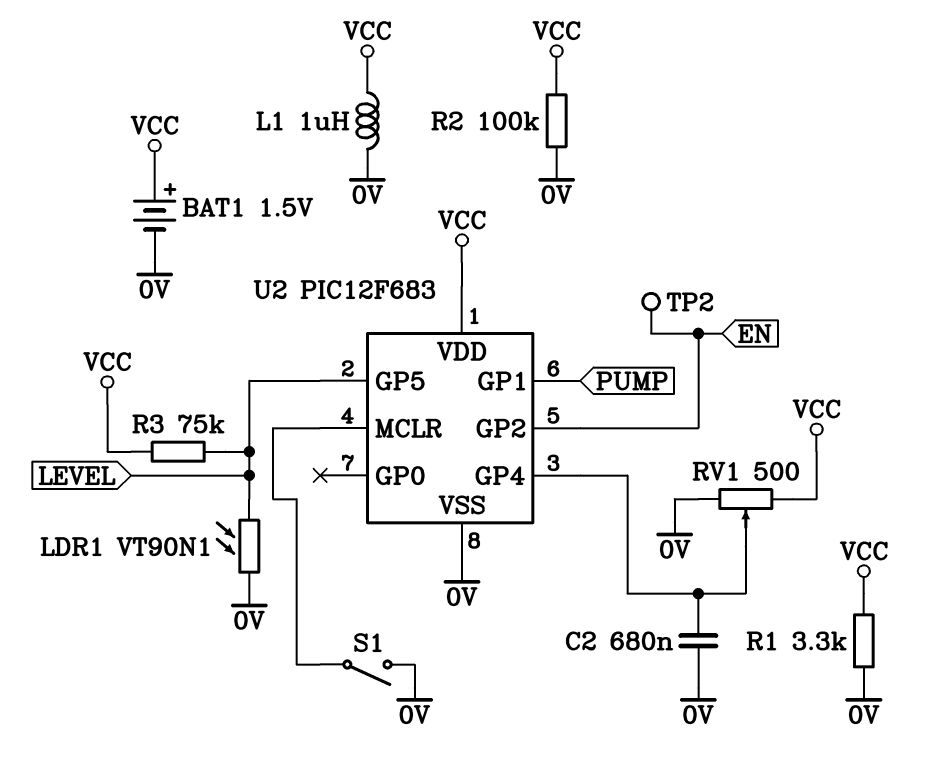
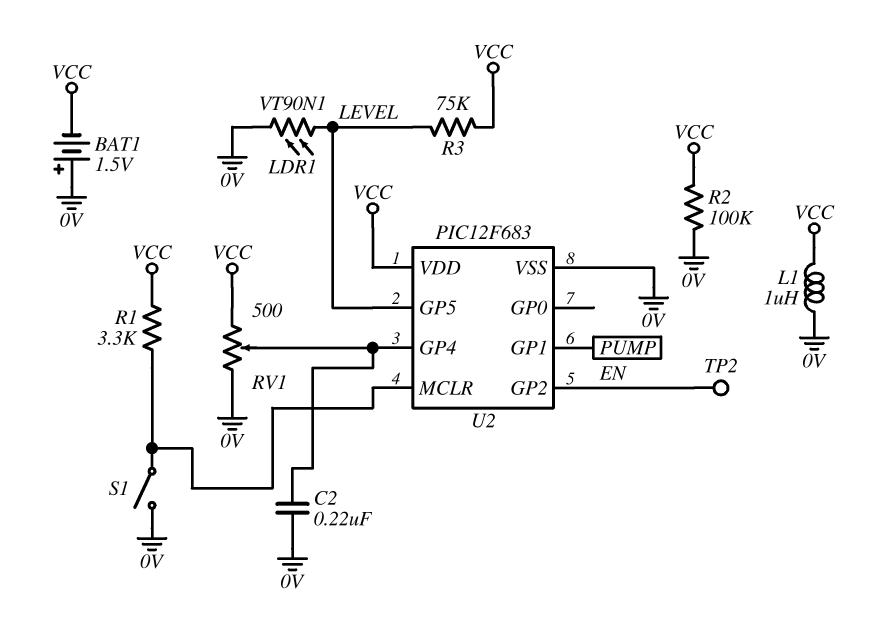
BAT1: 1.5V (plus VCC, minus 0V) -> 1.5V (plus 0V, minus VCC)
C2: 680nF (0V, U2/GP4) -> 220nF (0V, U2/GP4)
R1: 3.3k (0V, VCC) -> 3.3k (U2/MCLR, VCC)

